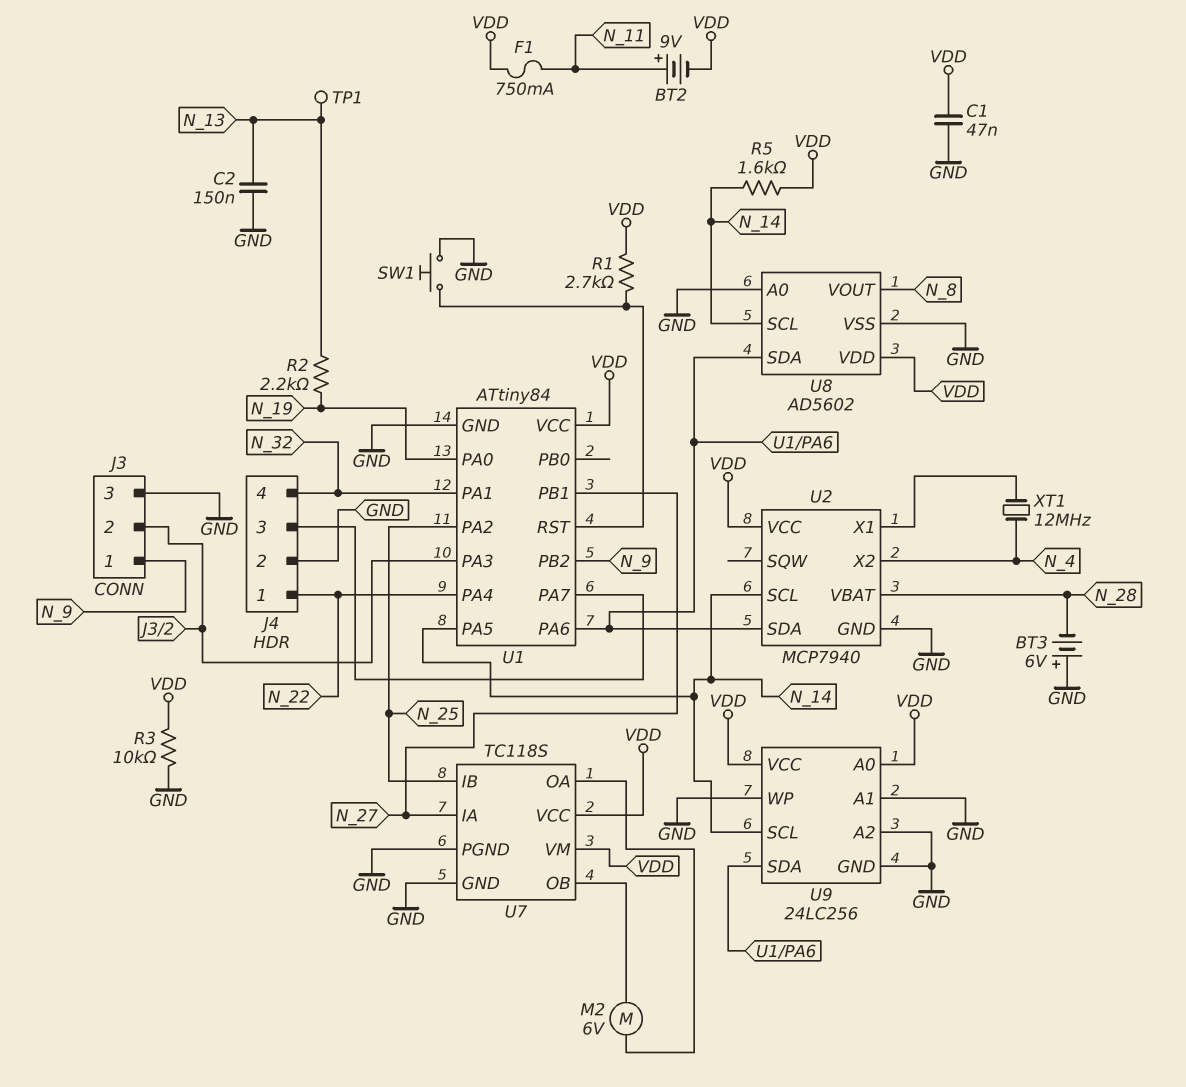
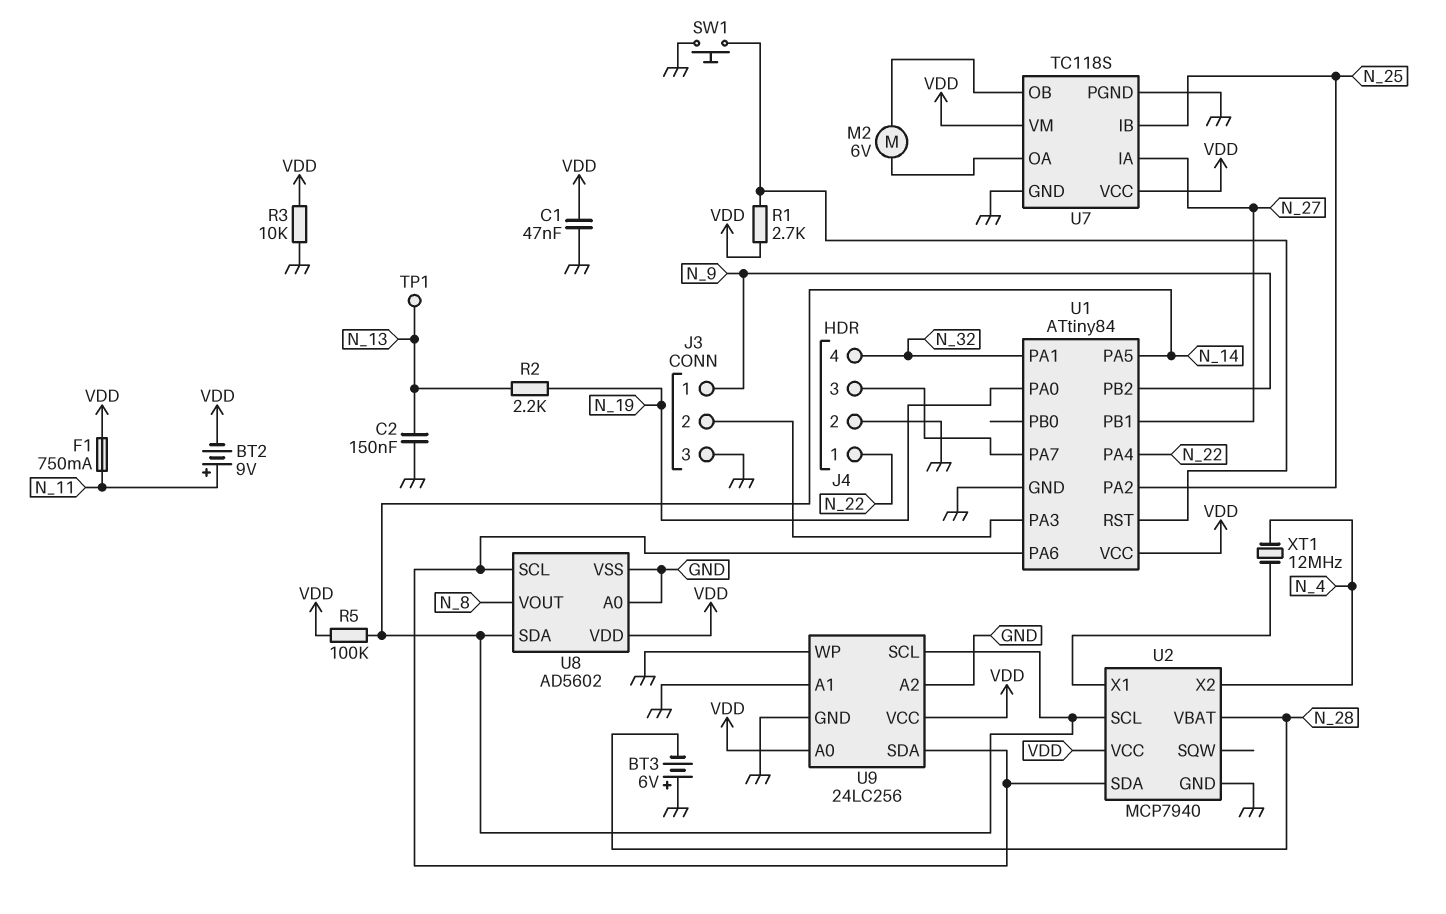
R5: 1.6k (N_14, VDD) -> 100k (N_14, VDD)
U8 pin SCL: N_14 -> U1/PA6
U8 pin SDA: U1/PA6 -> N_14

